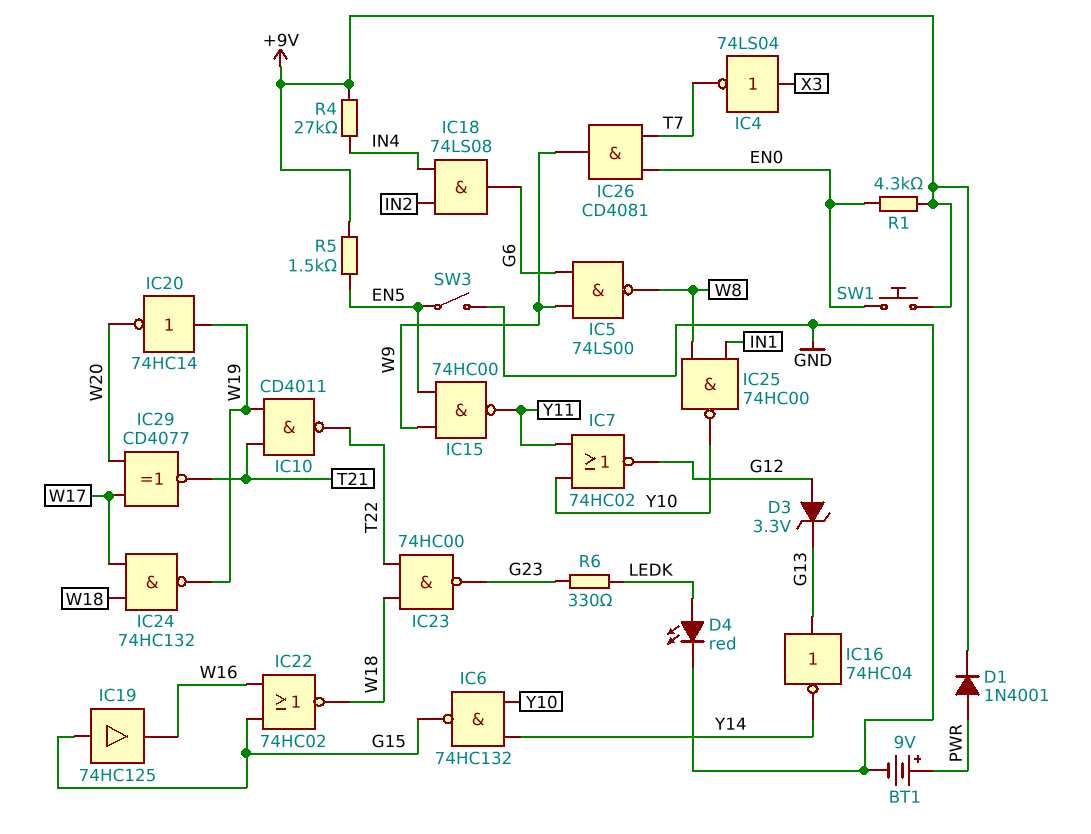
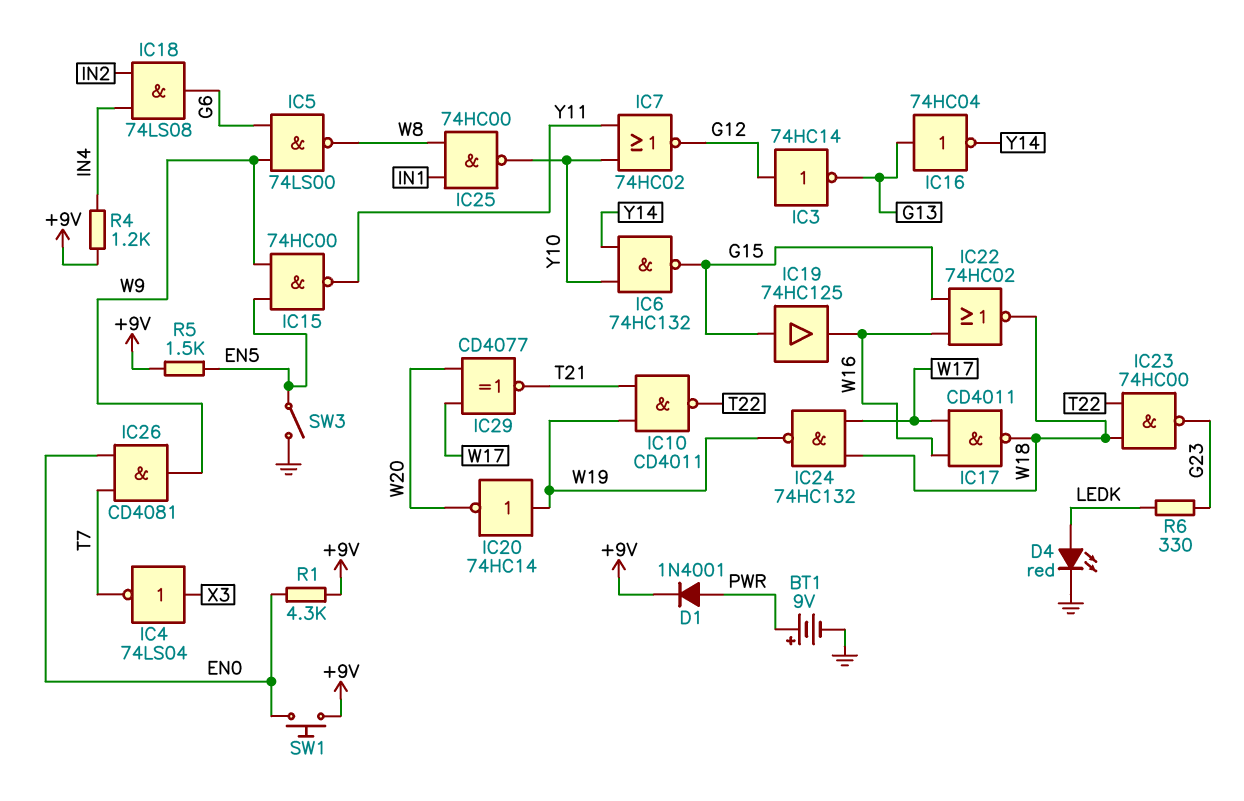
D3: zener 3.3V (A G12, K G13) -> none
IC3: none -> NOT 74HC14 (in G12, out G13)
IC17: none -> NAND CD4011 (in W16, in W17, out W18)
R4: 27k (+9V, IN4) -> 1.2k (+9V, IN4)

